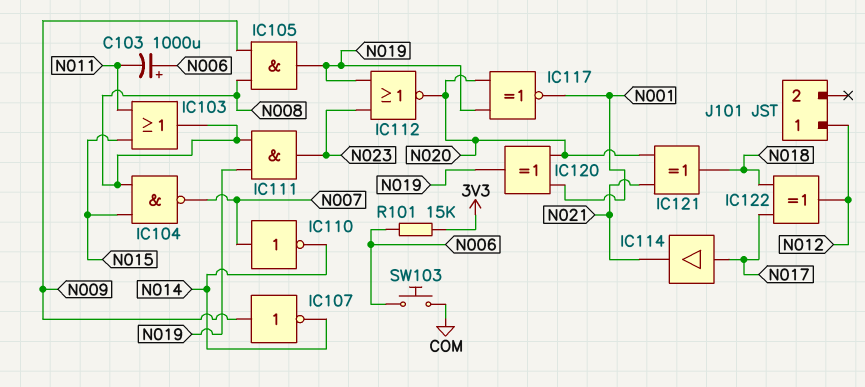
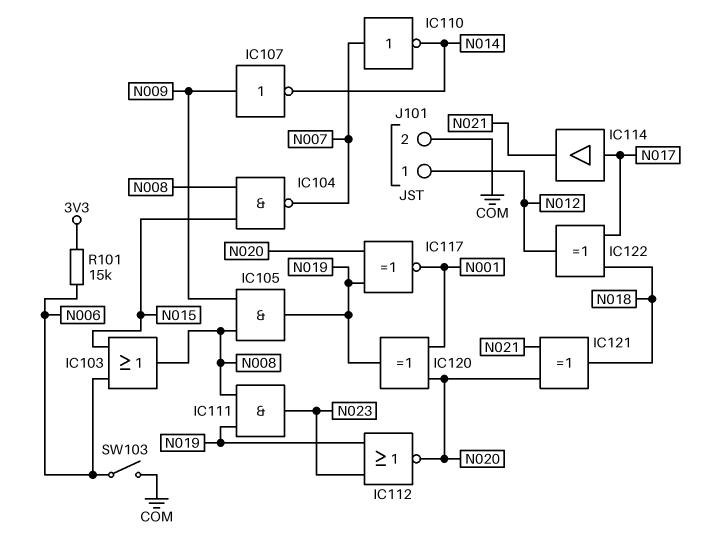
C103: 1000uF (plus N006, minus N011) -> none
IC103: OR (in N011, in N015, out N008) -> OR (in N006, in N015, out N008)
J101 pin 2: none -> COM
SW103: button (COM, N006) -> switch (COM, N006)

